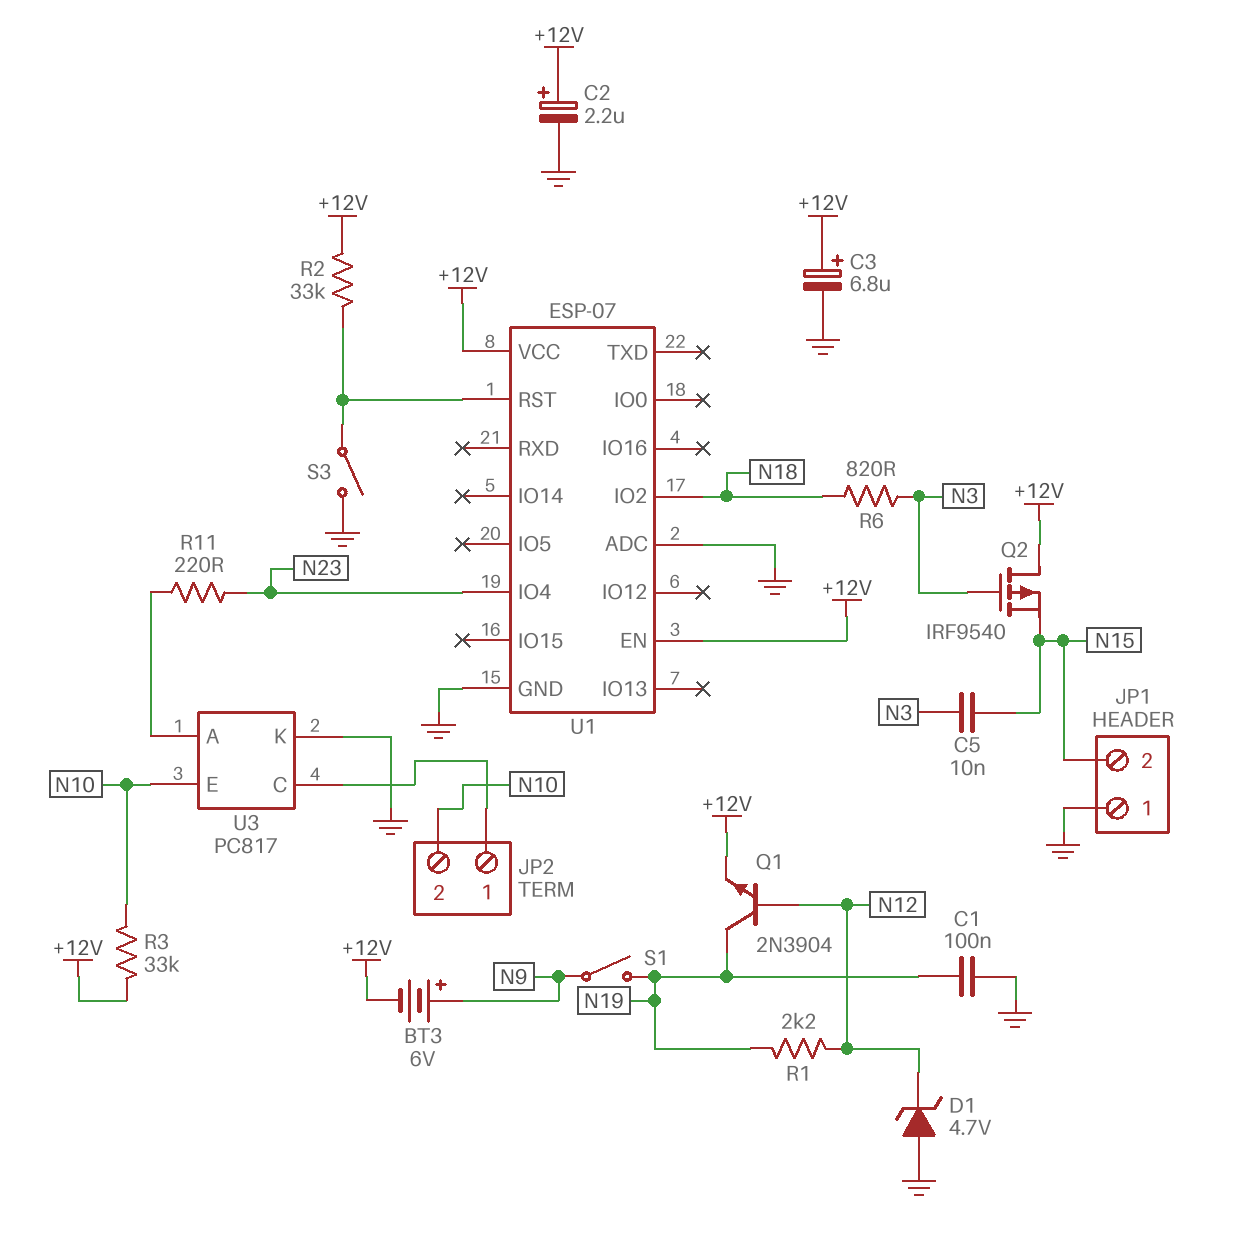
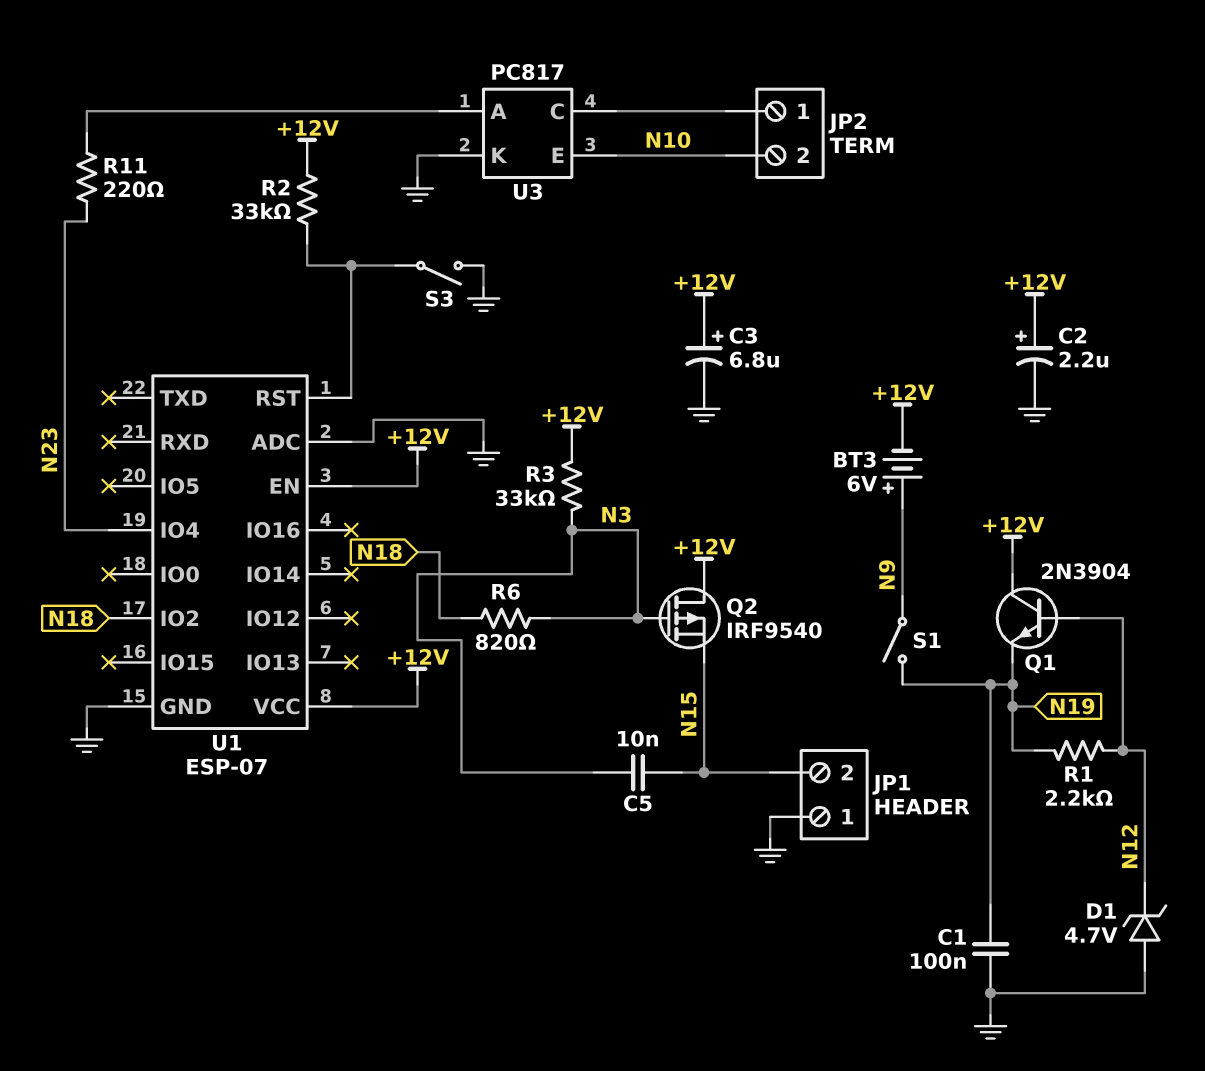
Q1: NPN 2N3904 (B N12, C N19, E +12V) -> NPN 2N3904 (B N12, C +12V, E N19)
R3: 33k (+12V, N10) -> 33k (+12V, N3)

